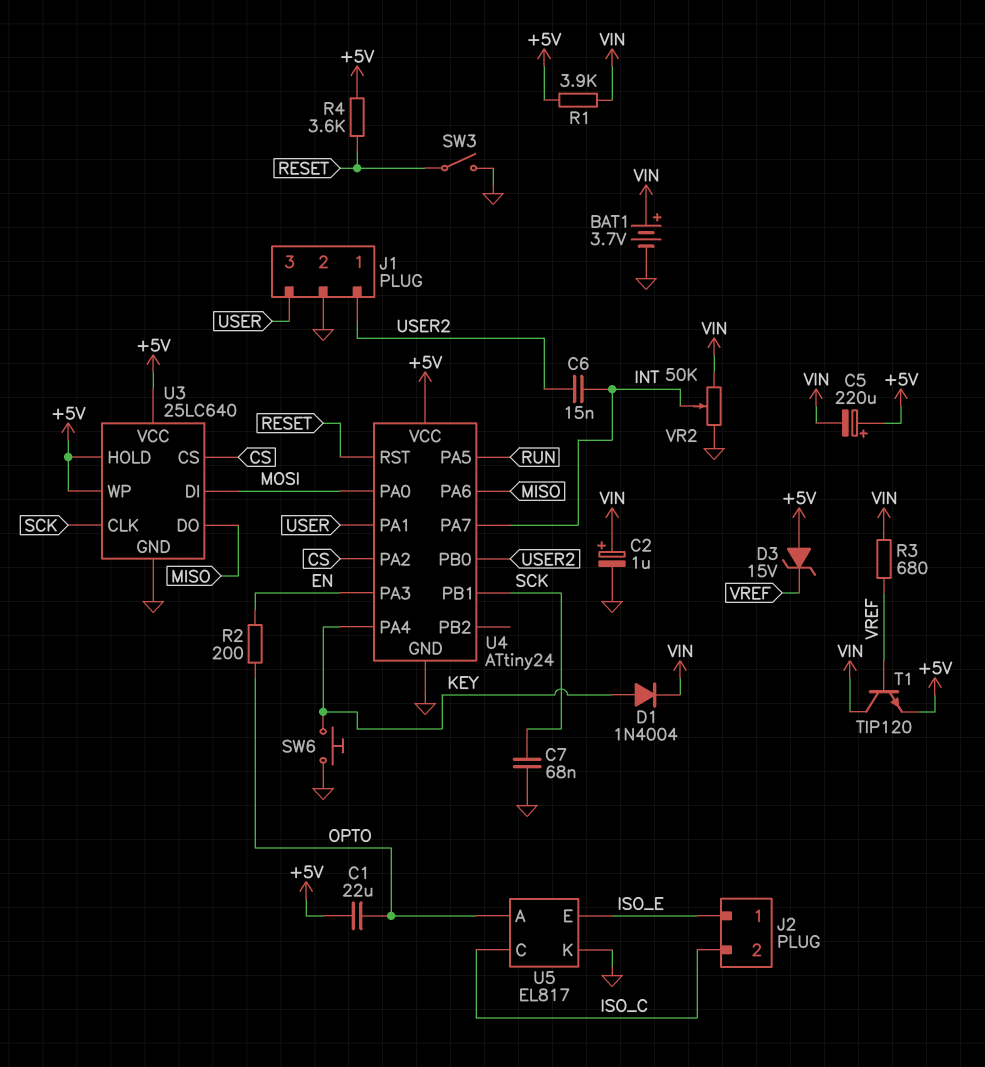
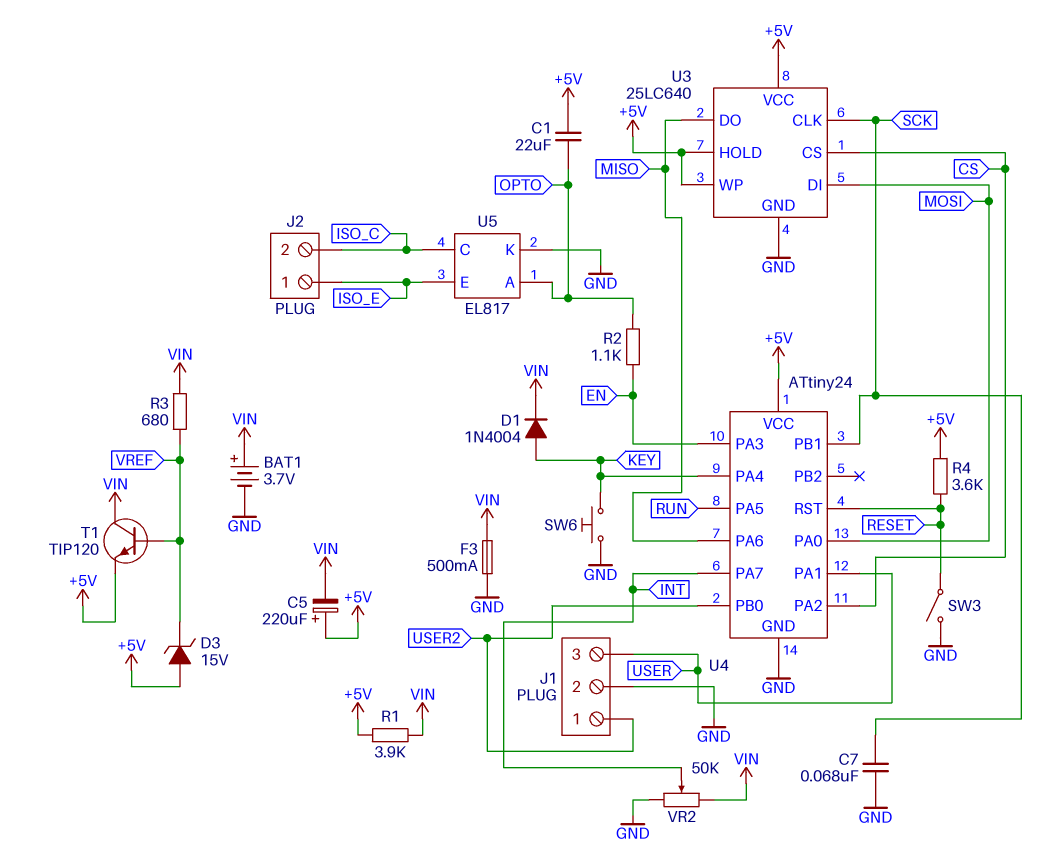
C2: 1uF (plus VIN, minus GND) -> none
C6: 15nF (INT, USER2) -> none
F3: none -> 500mA (GND, VIN)
R2: 200 (EN, OPTO) -> 1.1k (EN, OPTO)

